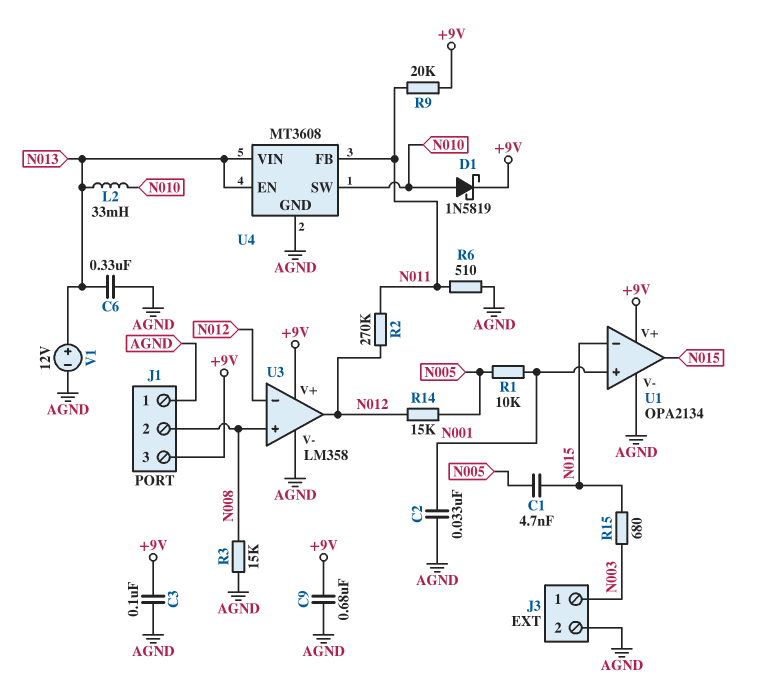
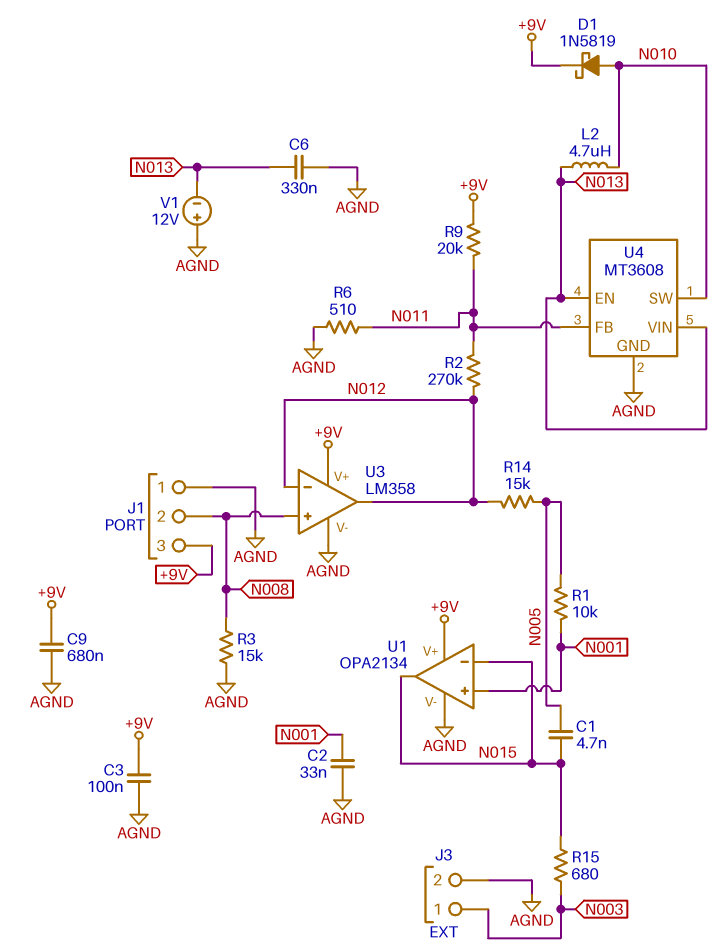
L2: 33mH (N010, N013) -> 4.7uH (N010, N013)
V1: 12V (plus N013, minus AGND) -> 12V (plus AGND, minus N013)

